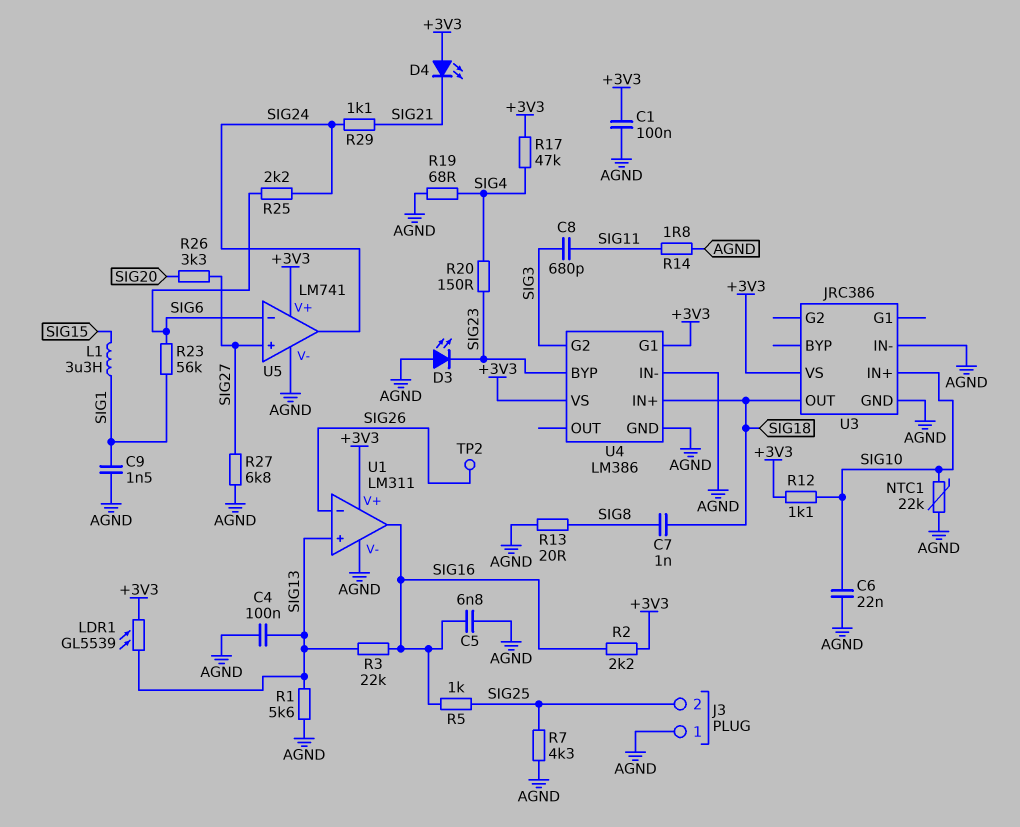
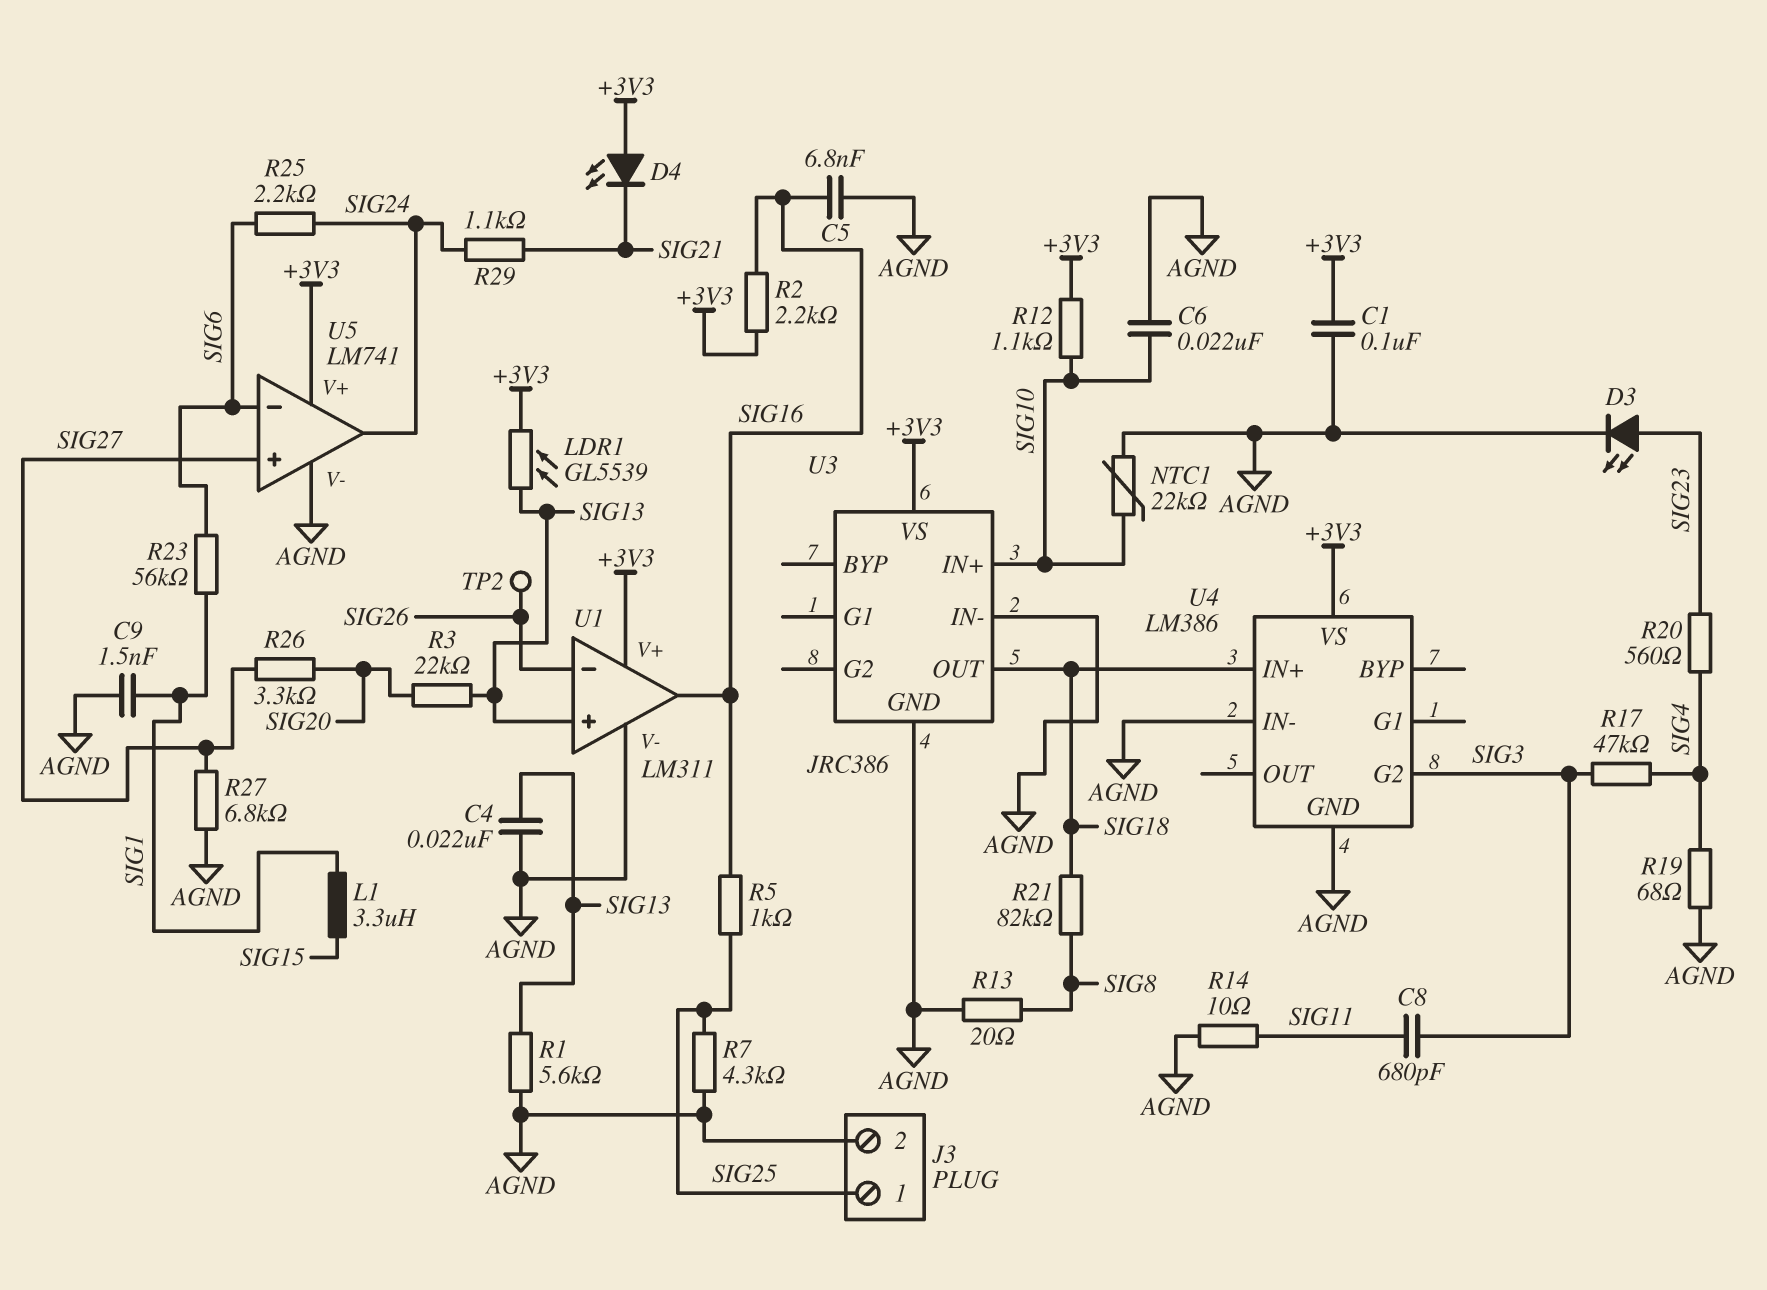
C4: 100nF (AGND, SIG13) -> 22nF (AGND, SIG13)
C7: 1nF (SIG8, SIG18) -> none
D3: LED (A AGND, K SIG23) -> LED (A SIG23, K AGND)
J3 pin 1: AGND -> SIG25
J3 pin 2: SIG25 -> AGND
R3: 22k (SIG13, SIG16) -> 22k (SIG13, SIG20)
R14: 1.8 (AGND, SIG11) -> 10 (AGND, SIG11)
R17: 47k (+3V3, SIG4) -> 47k (SIG3, SIG4)
R20: 150 (SIG4, SIG23) -> 560 (SIG4, SIG23)
R21: none -> 82k (SIG8, SIG18)
U4 pin BYP: SIG23 -> none
U4 pin G1: +3V3 -> none

